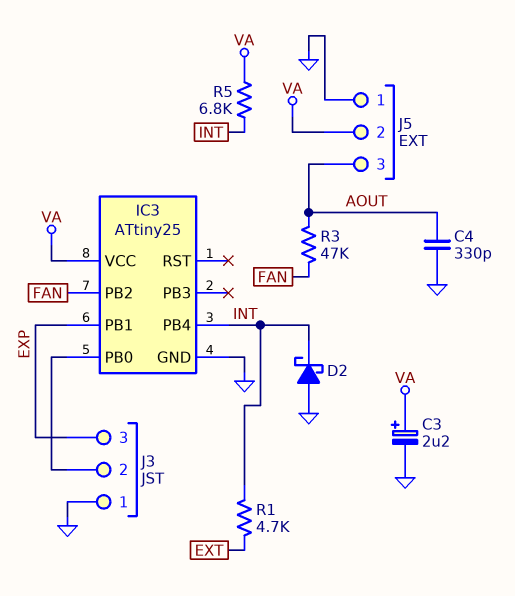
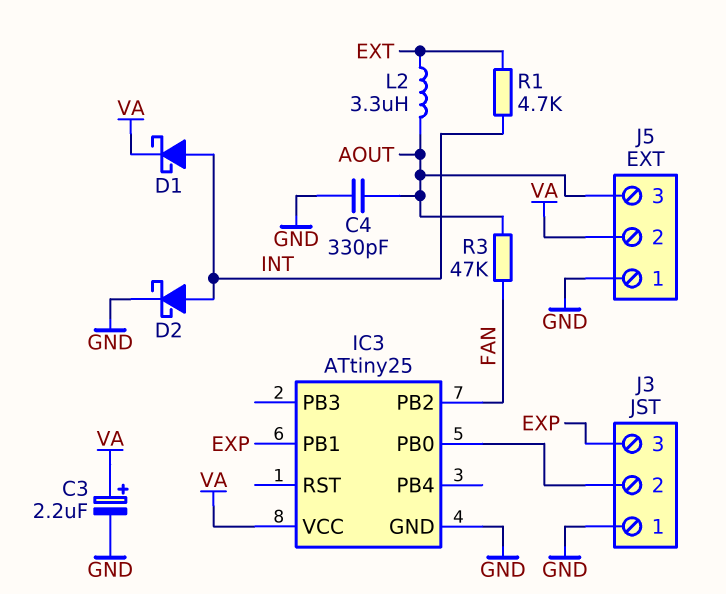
D1: none -> schottky (A INT, K VA)
D2: schottky (A GND, K INT) -> schottky (A INT, K GND)
IC3 pin PB4: INT -> none
L2: none -> 3.3uH (AOUT, EXT)
R5: 6.8k (INT, VA) -> none

